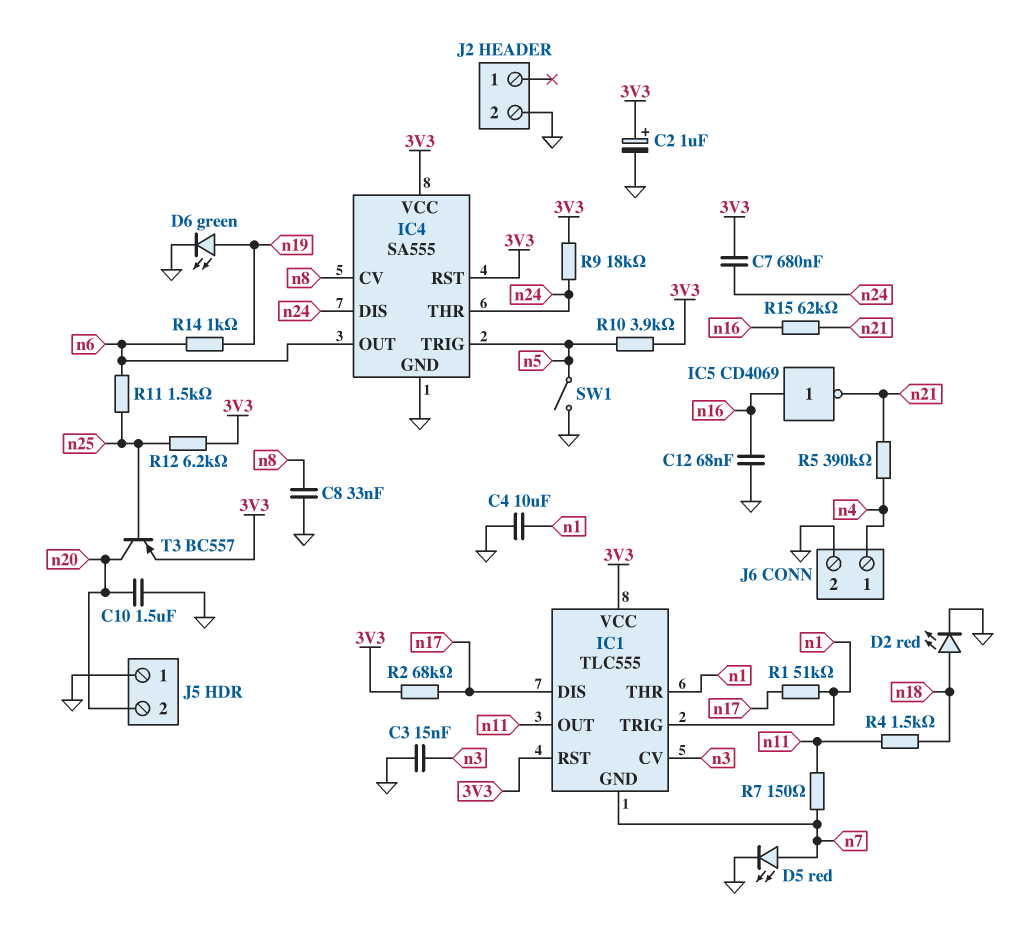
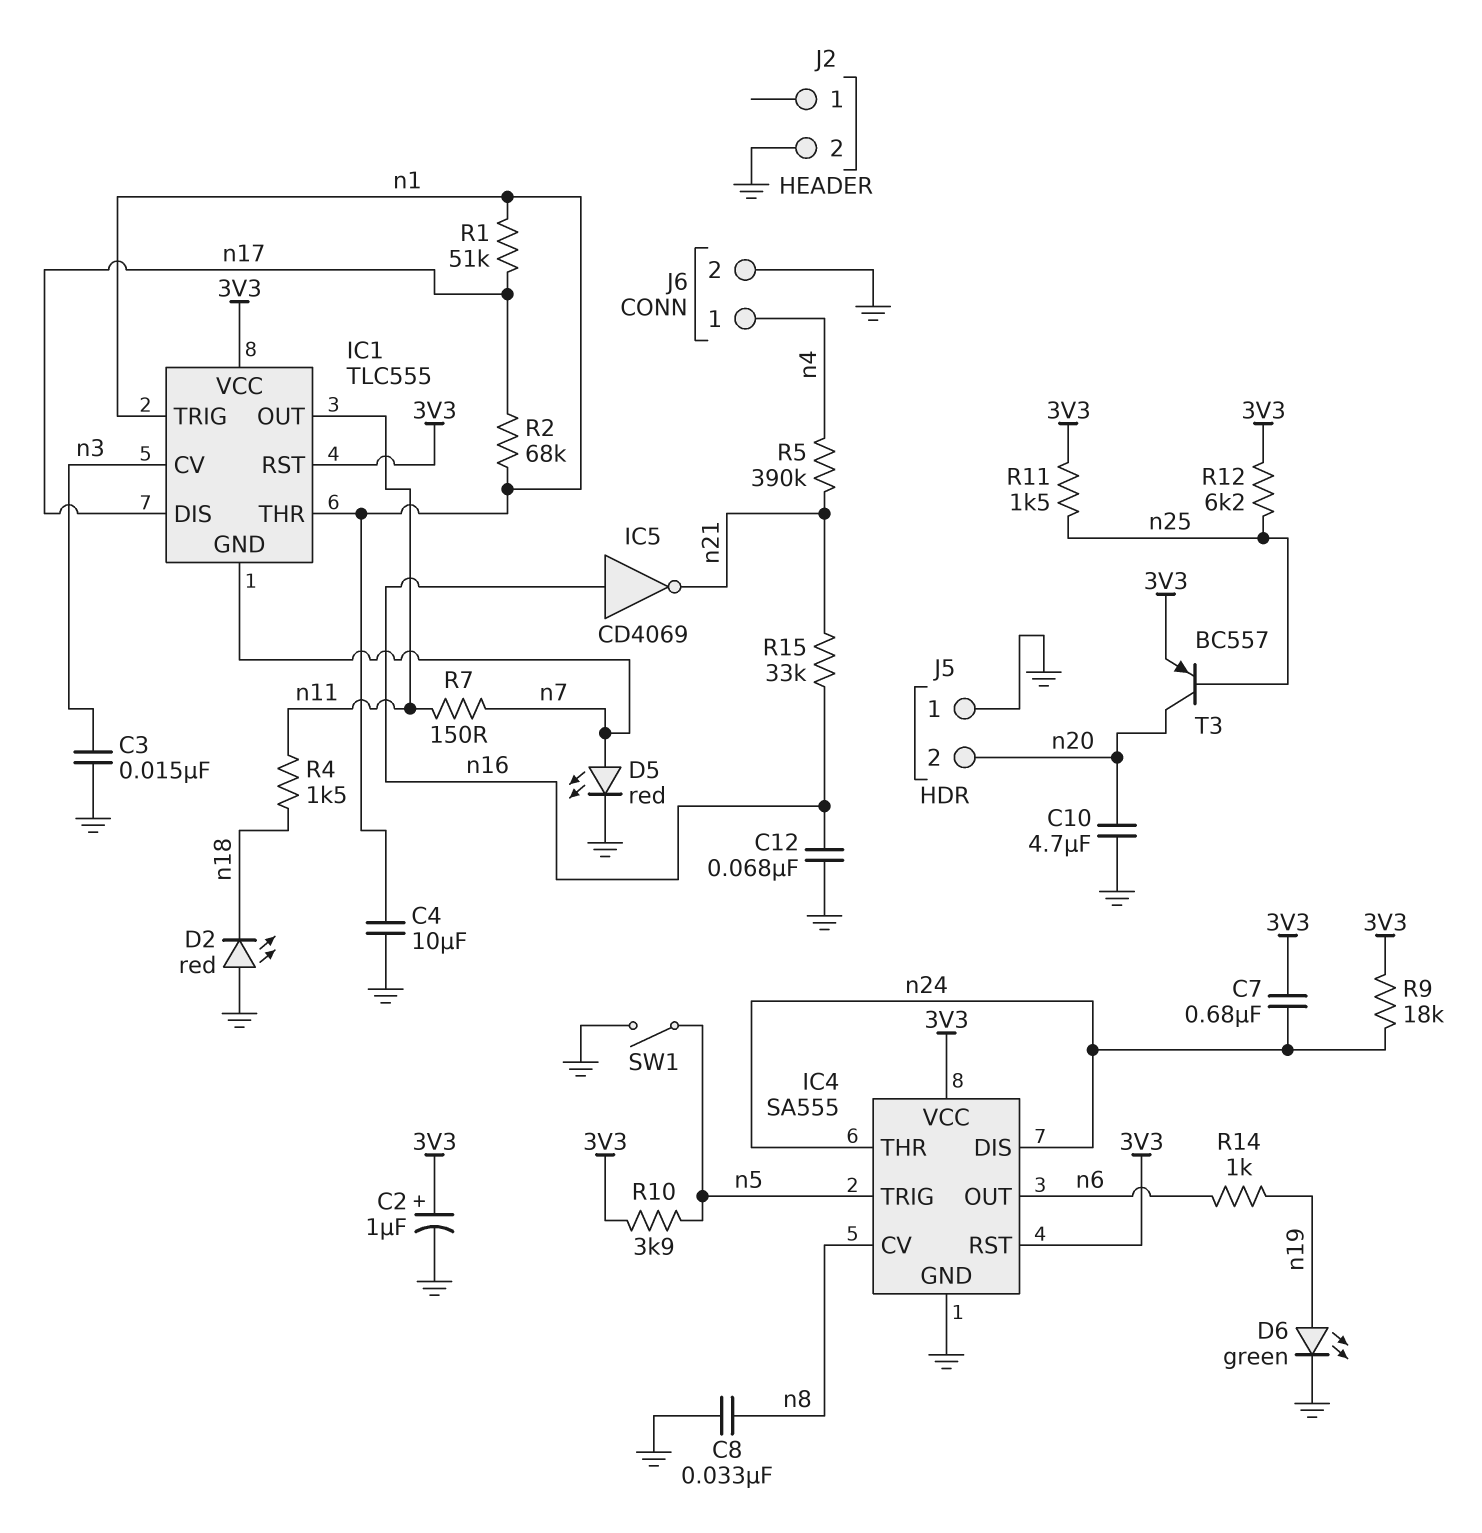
C10: 1.5uF (GND, n20) -> 4.7uF (GND, n20)
D2: LED red (A n18, K GND) -> LED red (A GND, K n18)
R2: 68k (3V3, n17) -> 68k (n1, n17)
R11: 1.5k (n6, n25) -> 1.5k (3V3, n25)
R15: 62k (n16, n21) -> 33k (n16, n21)

